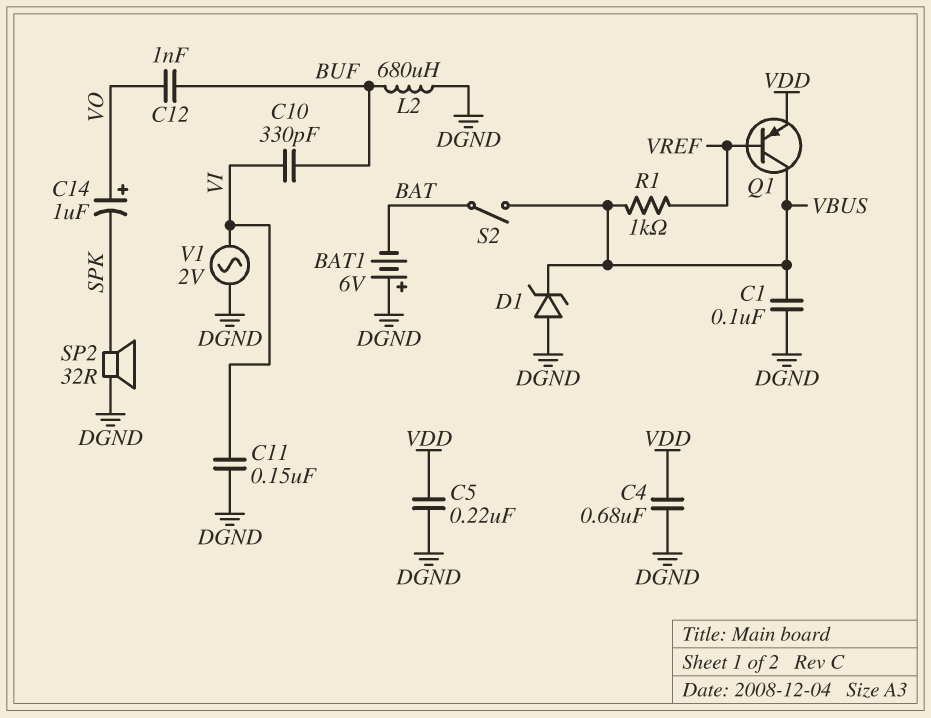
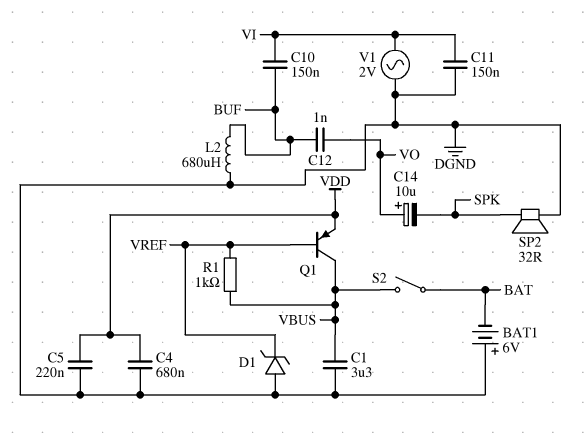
C1: 100nF (DGND, VBUS) -> 3.3uF (DGND, VBUS)
C10: 330pF (BUF, VI) -> 150nF (BUF, VI)
C14: 1uF (plus VO, minus SPK) -> 10uF (plus VO, minus SPK)
D1: zener (A DGND, K VBUS) -> zener (A DGND, K VREF)

